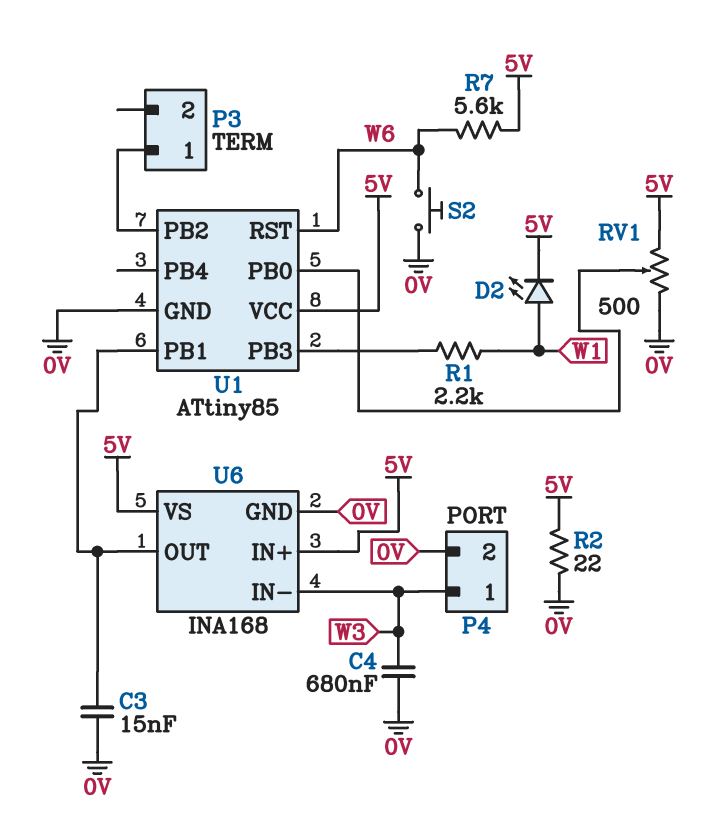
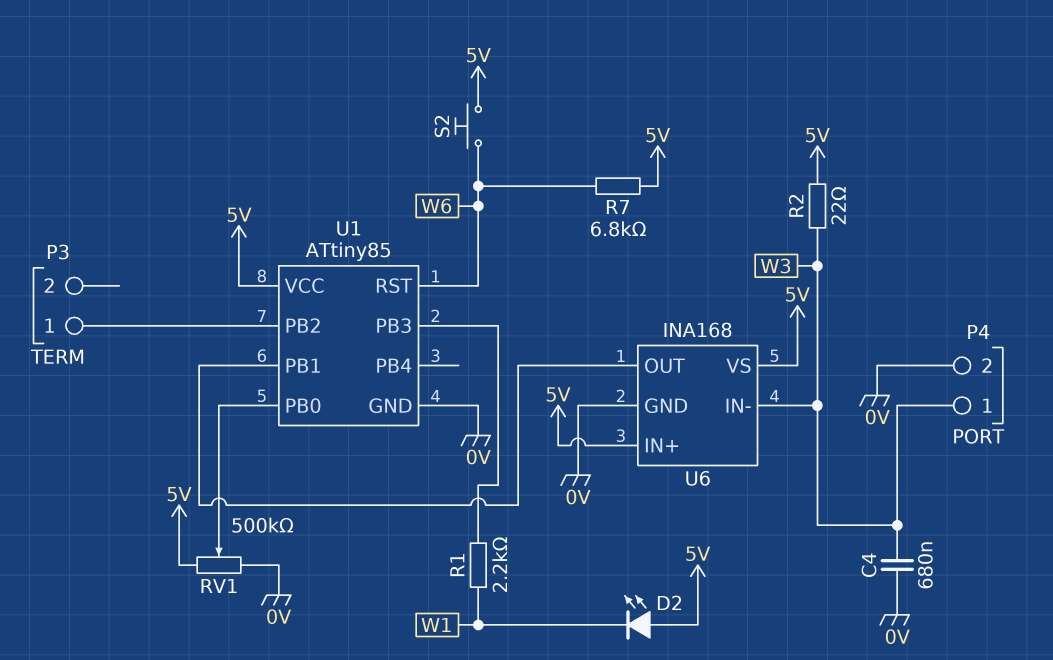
C3: 15nF (0V, U1/PB1) -> none
D2: LED (A W1, K 5V) -> LED (A 5V, K W1)
R2: 22 (0V, 5V) -> 22 (5V, W3)
R7: 5.6k (5V, W6) -> 6.8k (5V, W6)
RV1: 500 (0V, 5V, wiper U1/PB0) -> 500k (0V, 5V, wiper U1/PB0)
S2: button (0V, W6) -> button (5V, W6)

